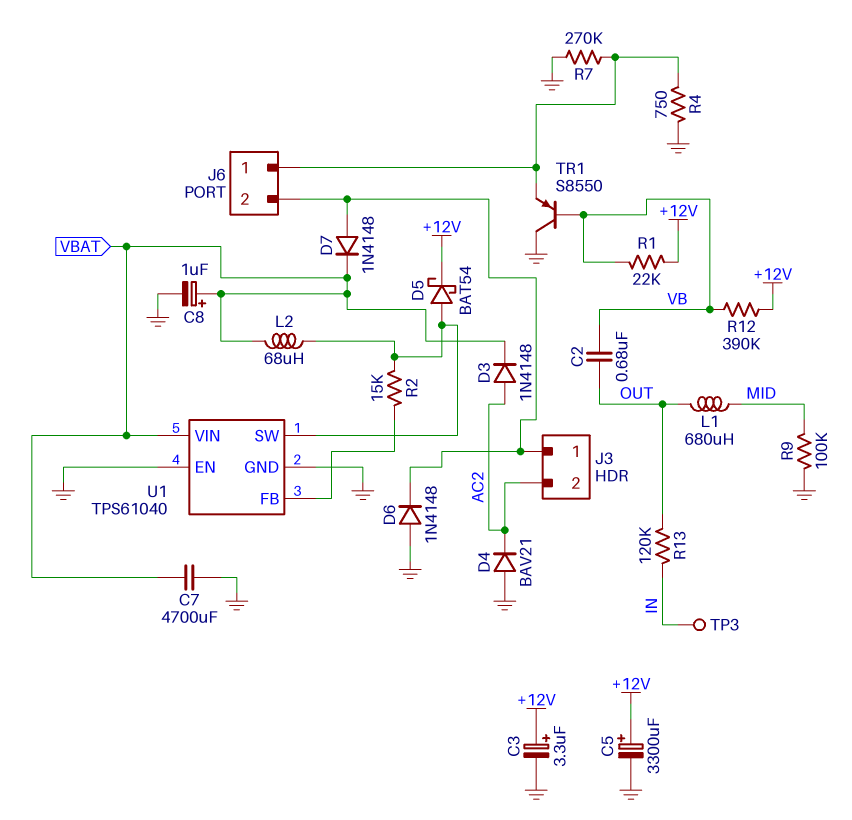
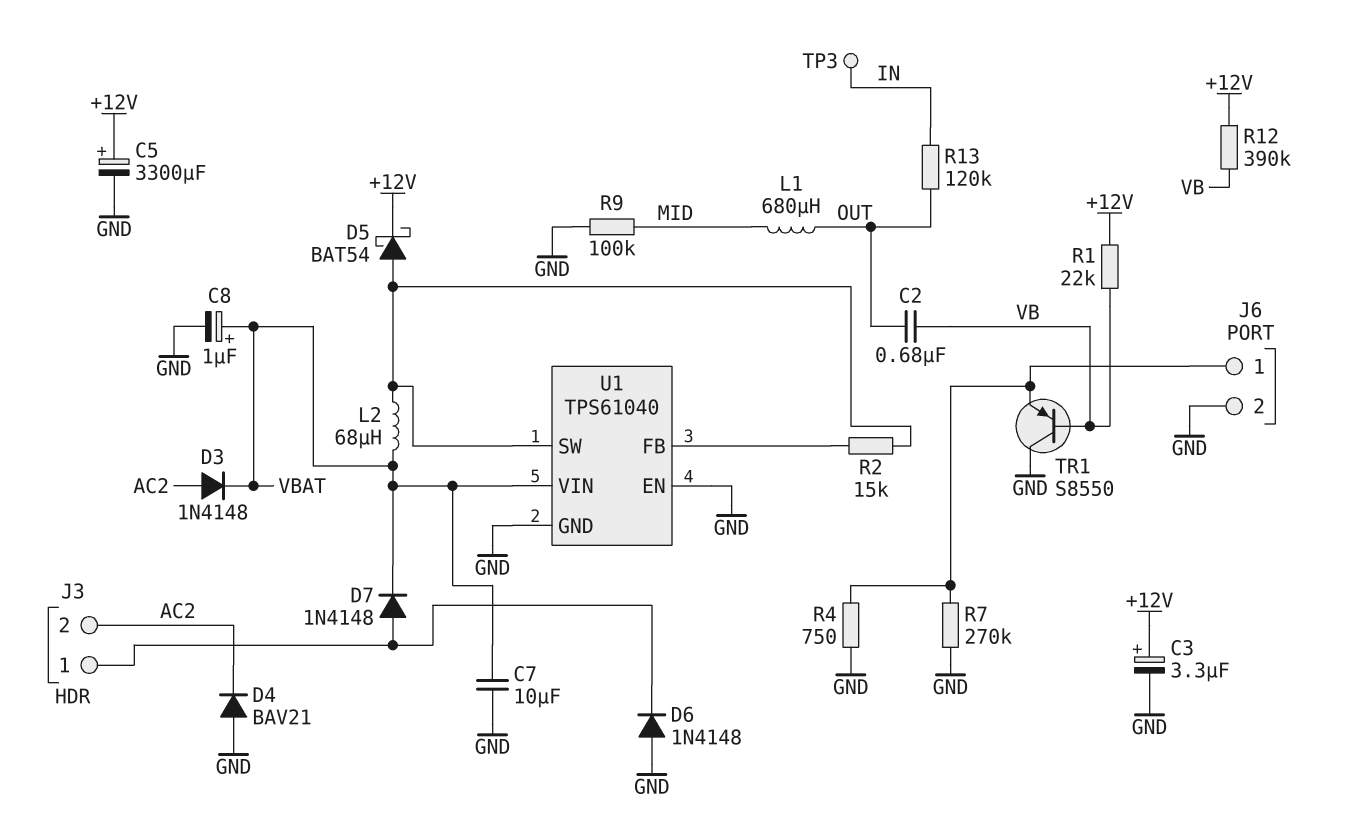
C7: 4700uF (GND, VBAT) -> 10uF (GND, VBAT)
J6 pin 2: J3/1 -> GND

